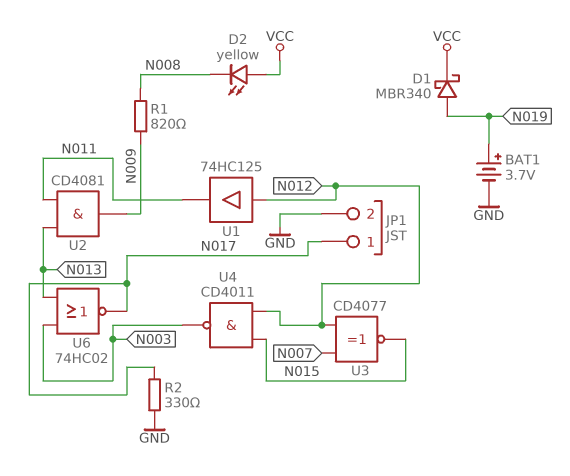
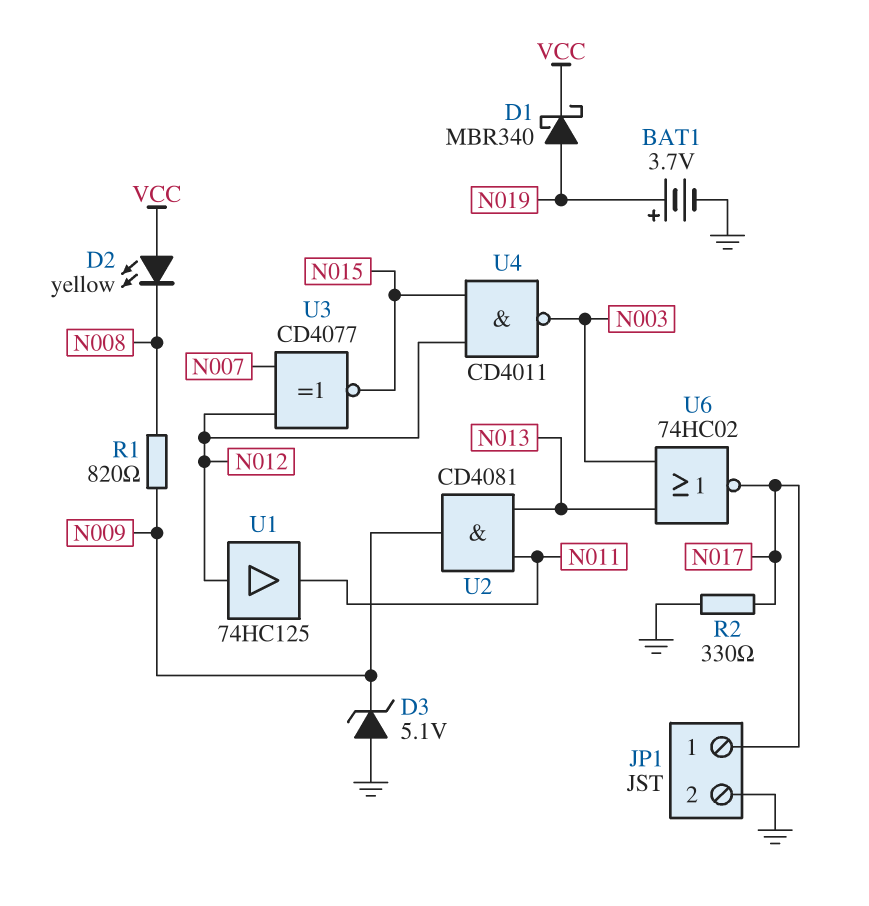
D3: none -> zener 5.1V (A GND, K N009)

